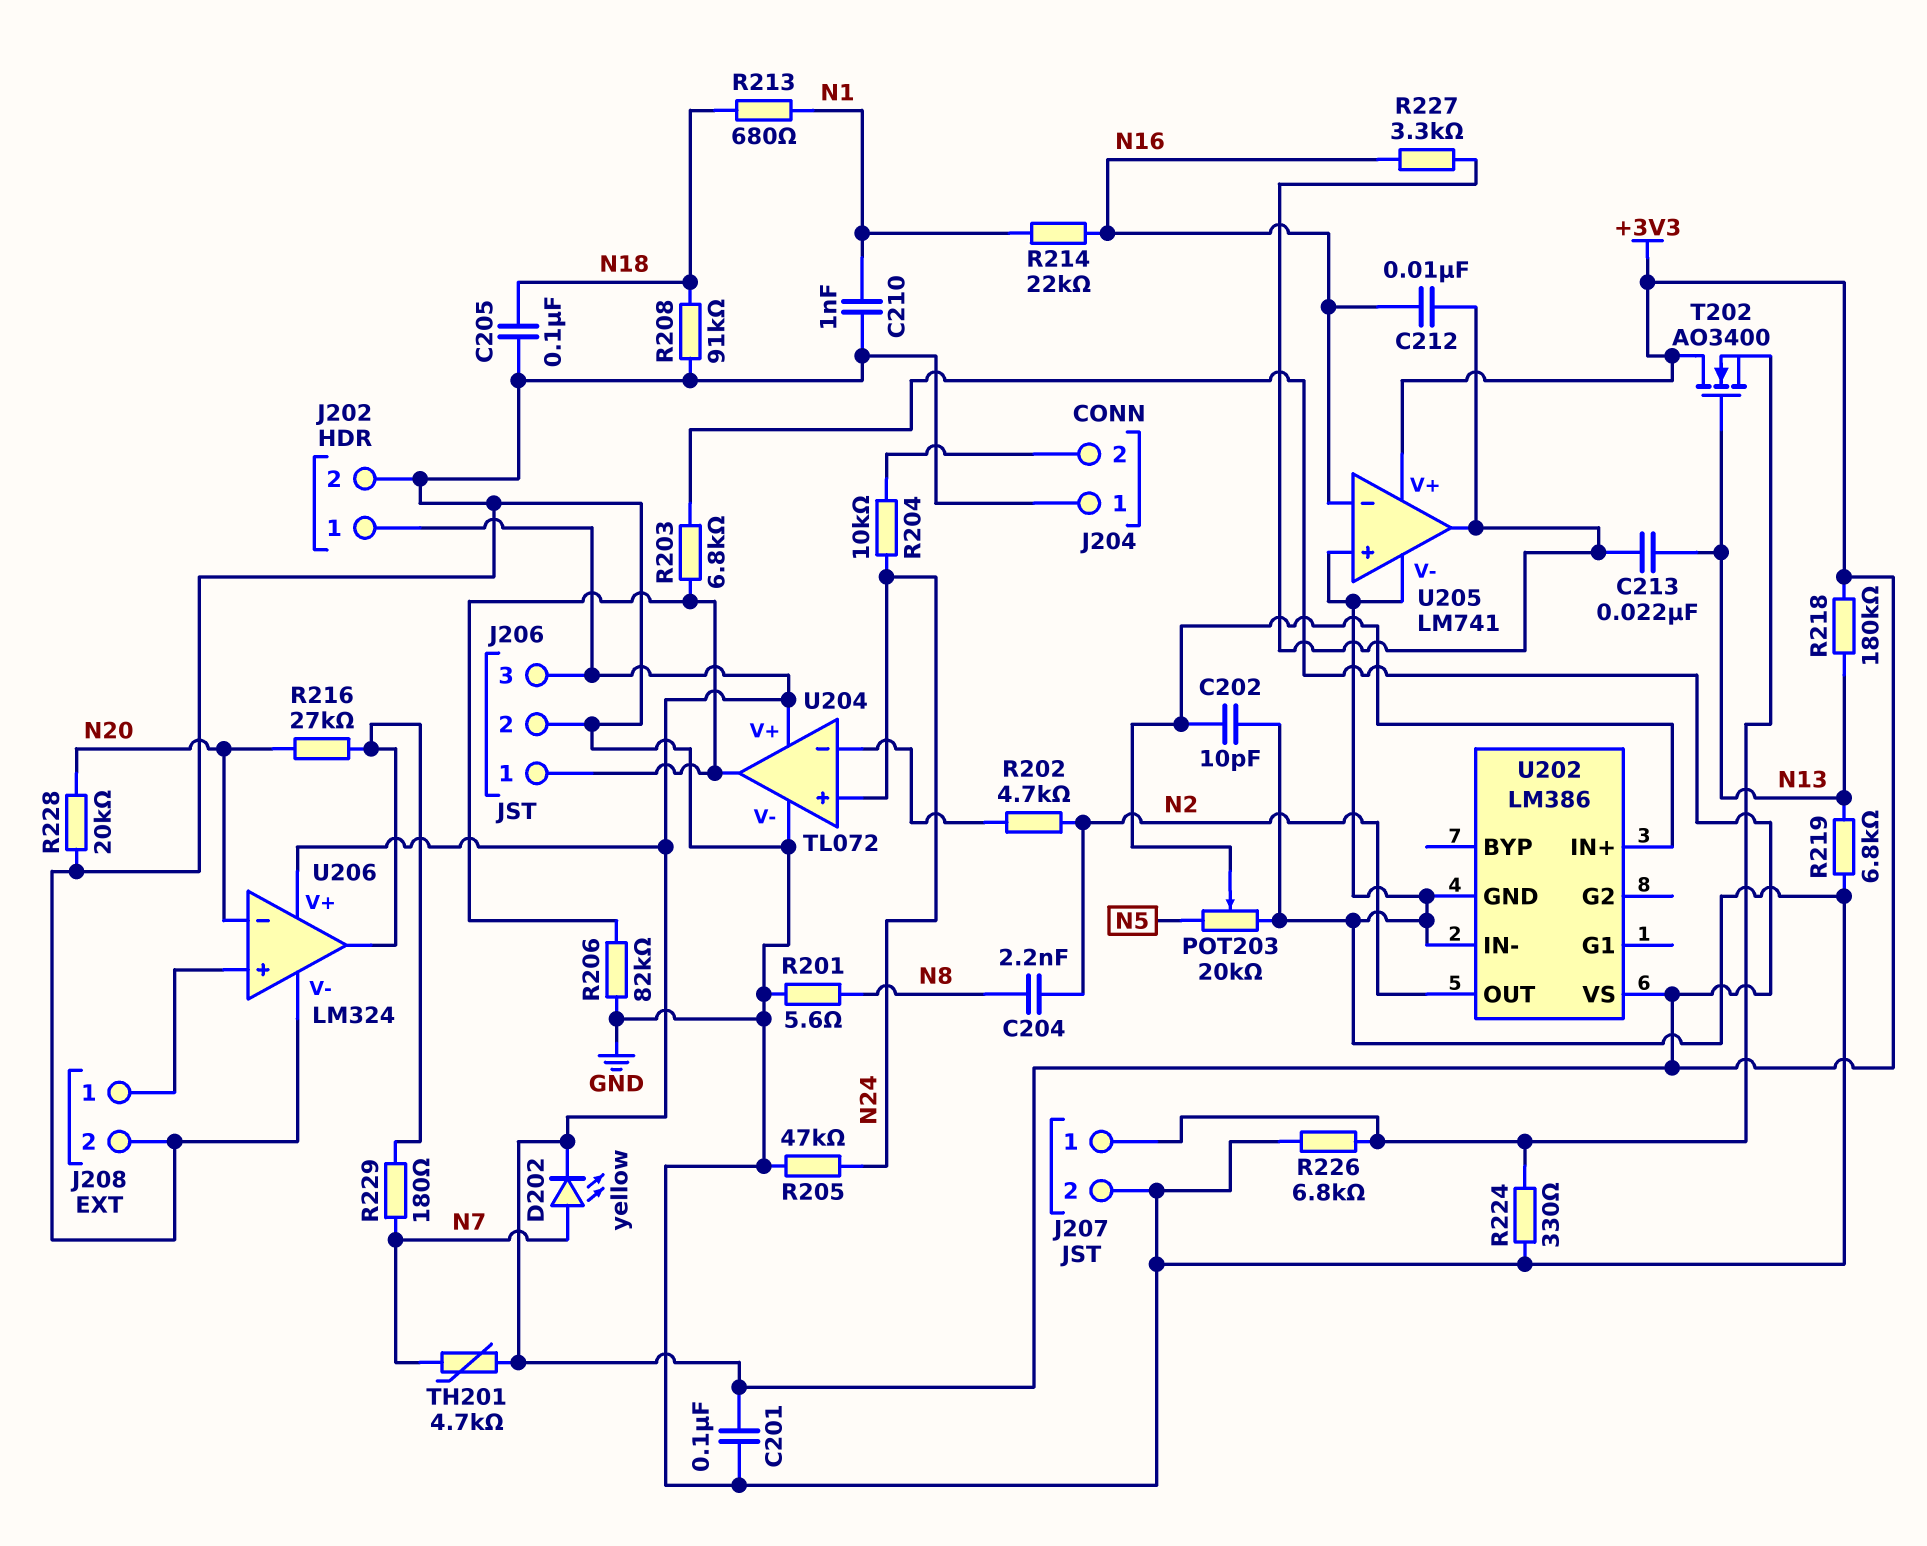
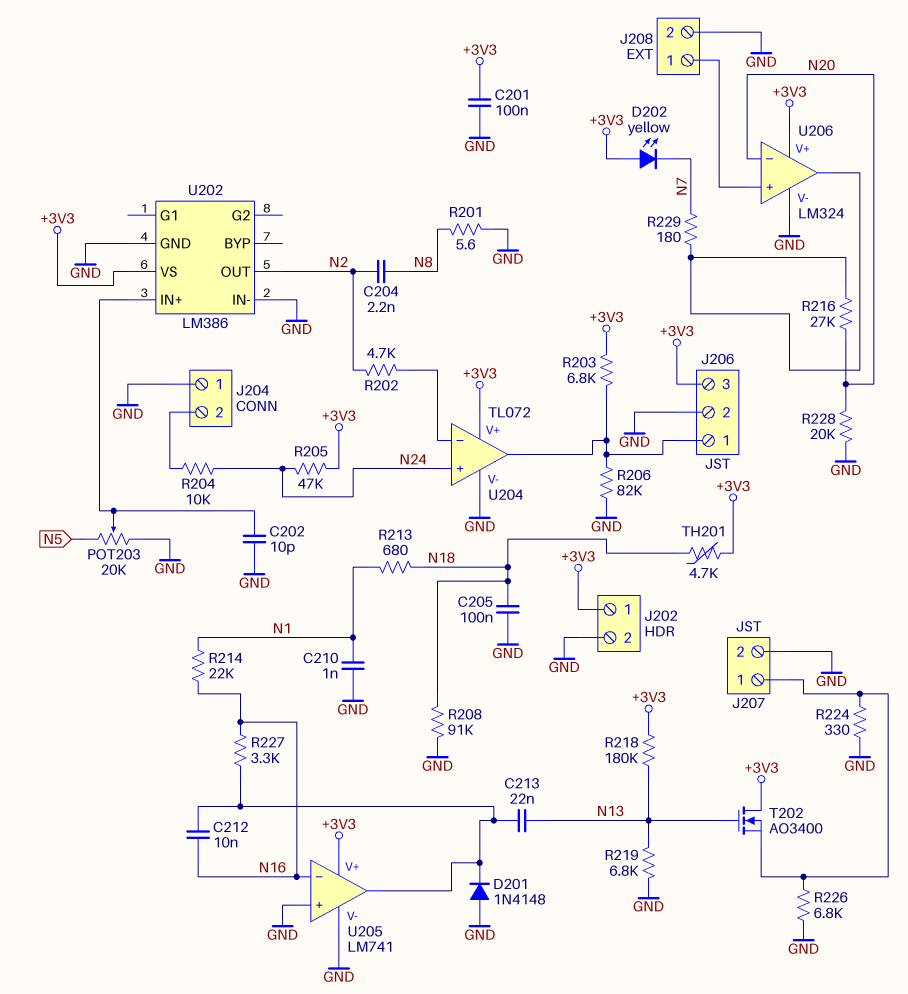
D201: none -> diode 1N4148 (A GND, K U205/out)
D202: LED yellow (A N7, K +3V3) -> LED yellow (A +3V3, K N7)
R205: 47k (GND, N24) -> 47k (+3V3, N24)
TH201: 4.7k (+3V3, N7) -> 4.7k (+3V3, N18)

